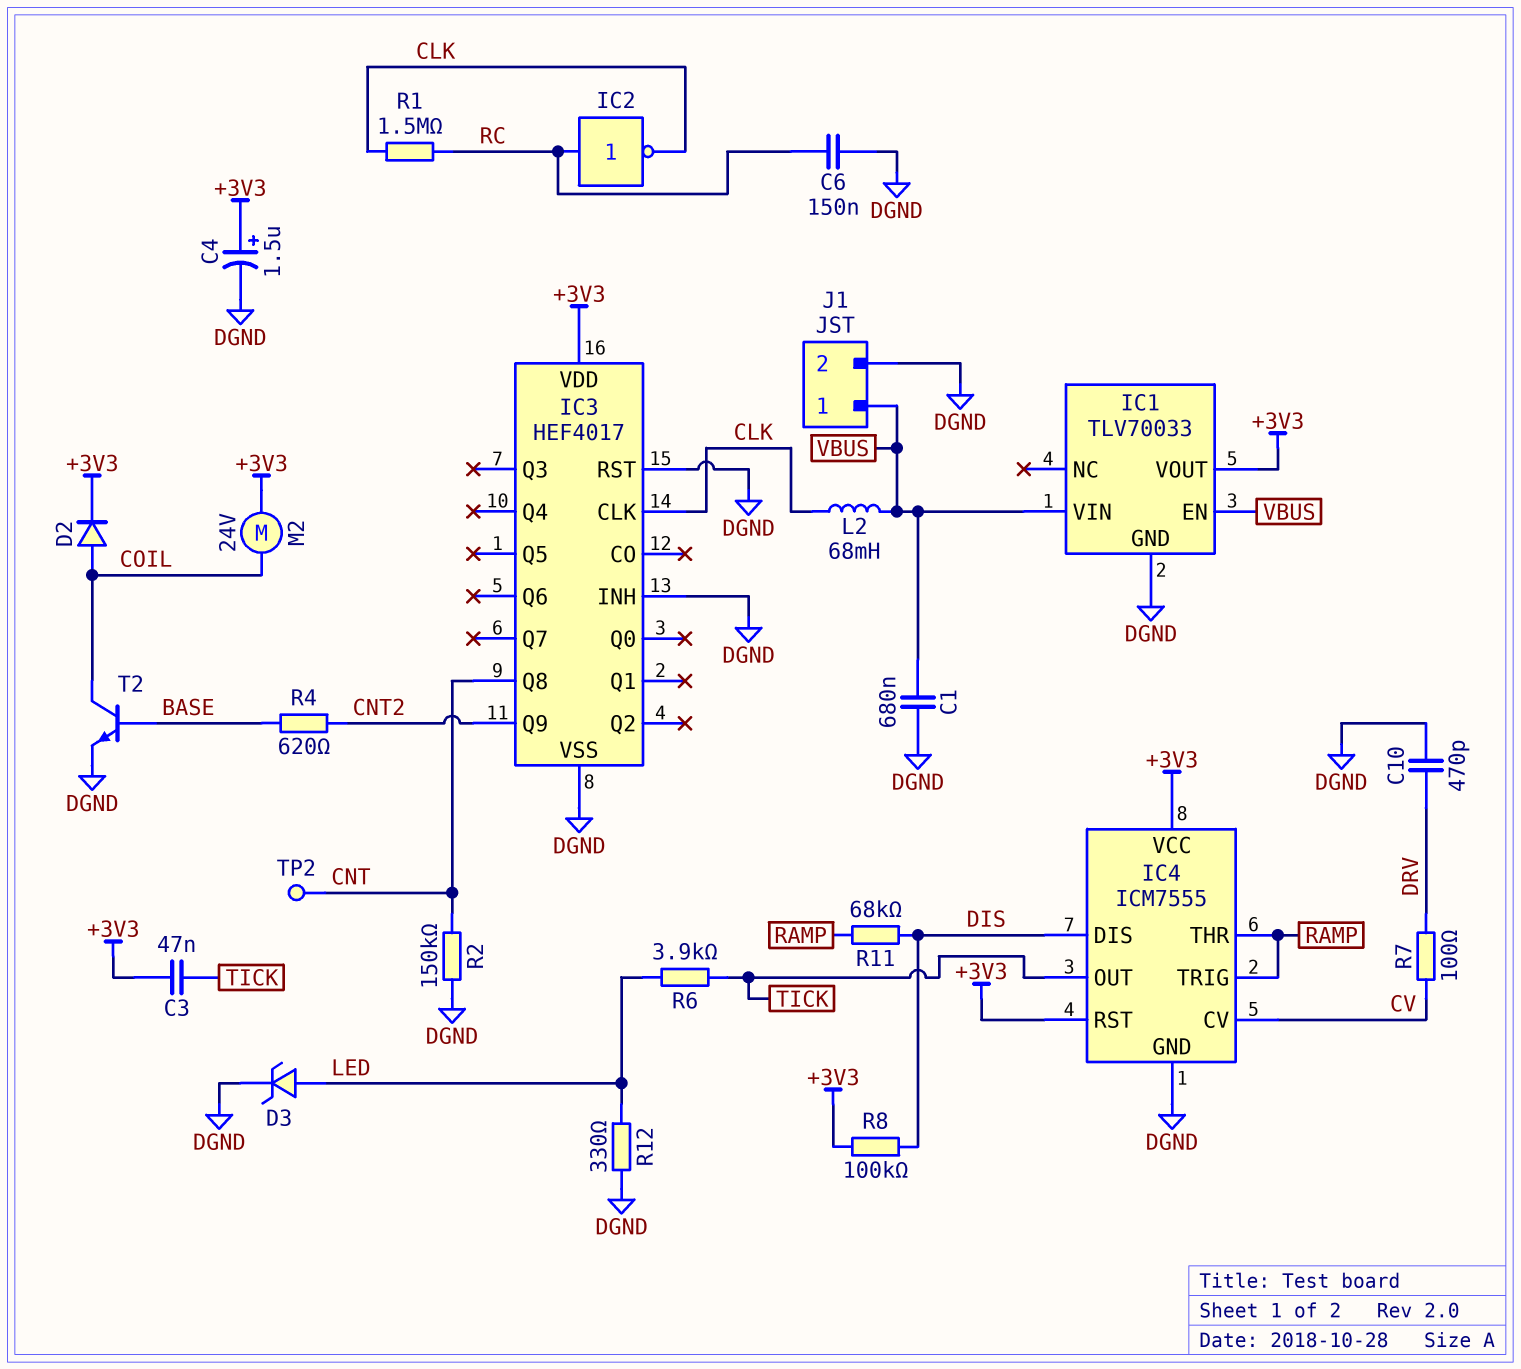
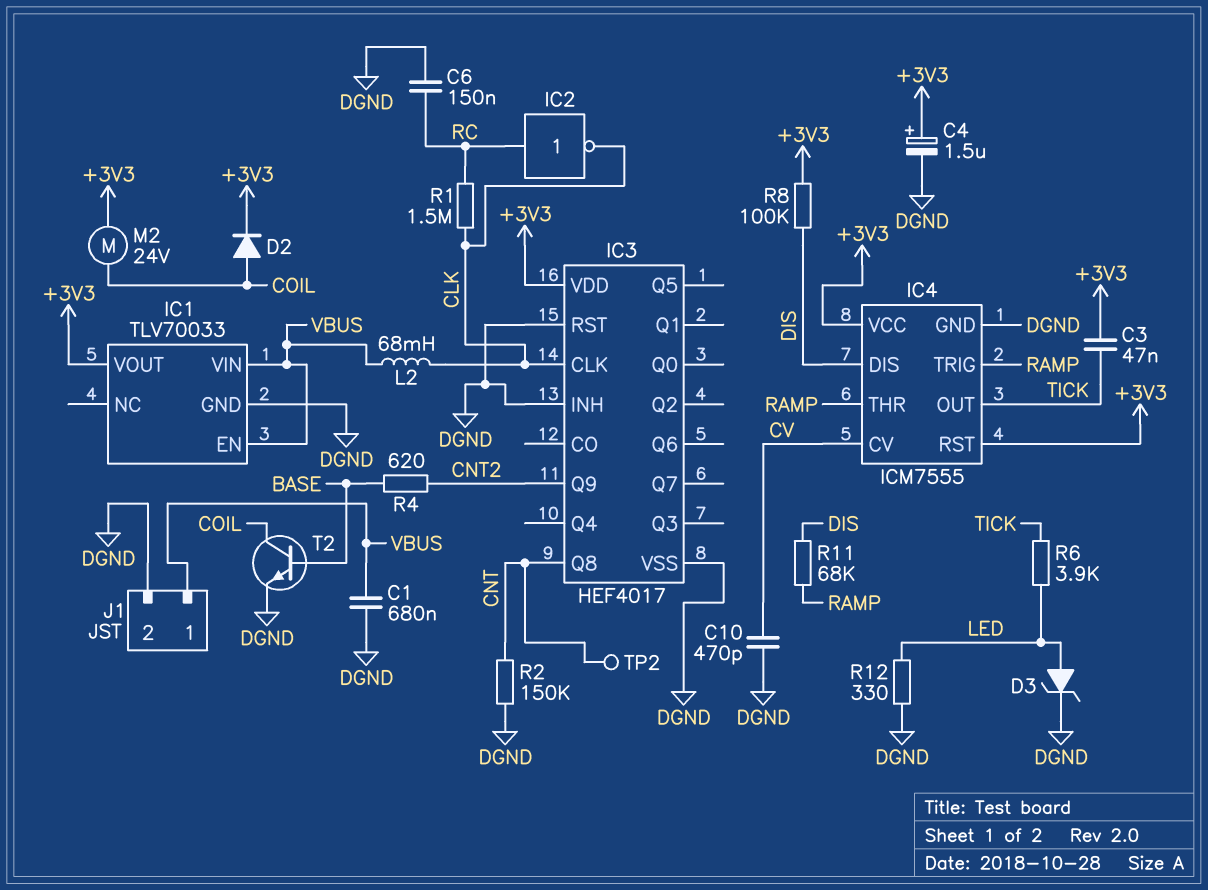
C10: 470pF (DGND, DRV) -> 470pF (CV, DGND)
R7: 100 (CV, DRV) -> none

